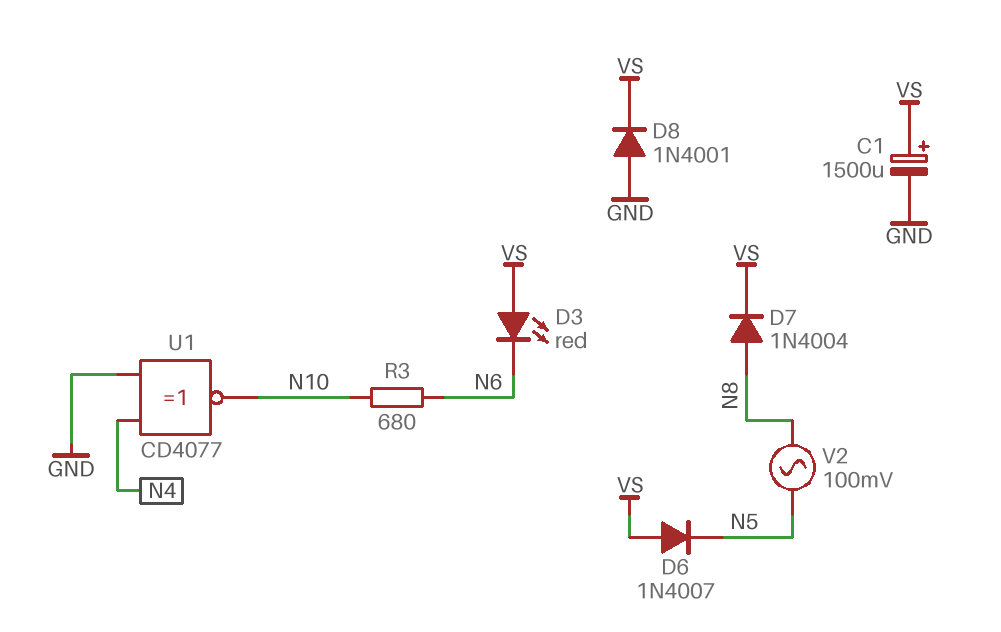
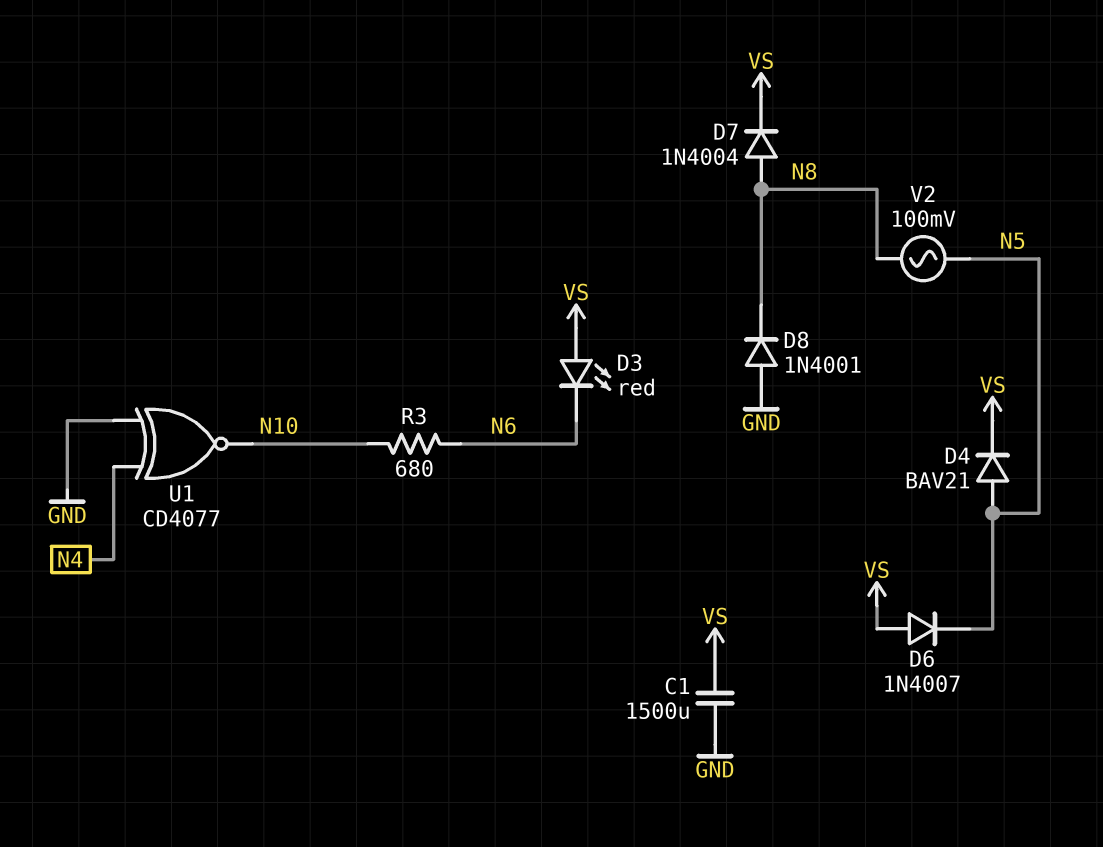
C1: 1500uF (plus VS, minus GND) -> 1500uF (GND, VS)
D4: none -> diode BAV21 (A N5, K VS)
D8: diode 1N4001 (A GND, K VS) -> diode 1N4001 (A GND, K N8)

